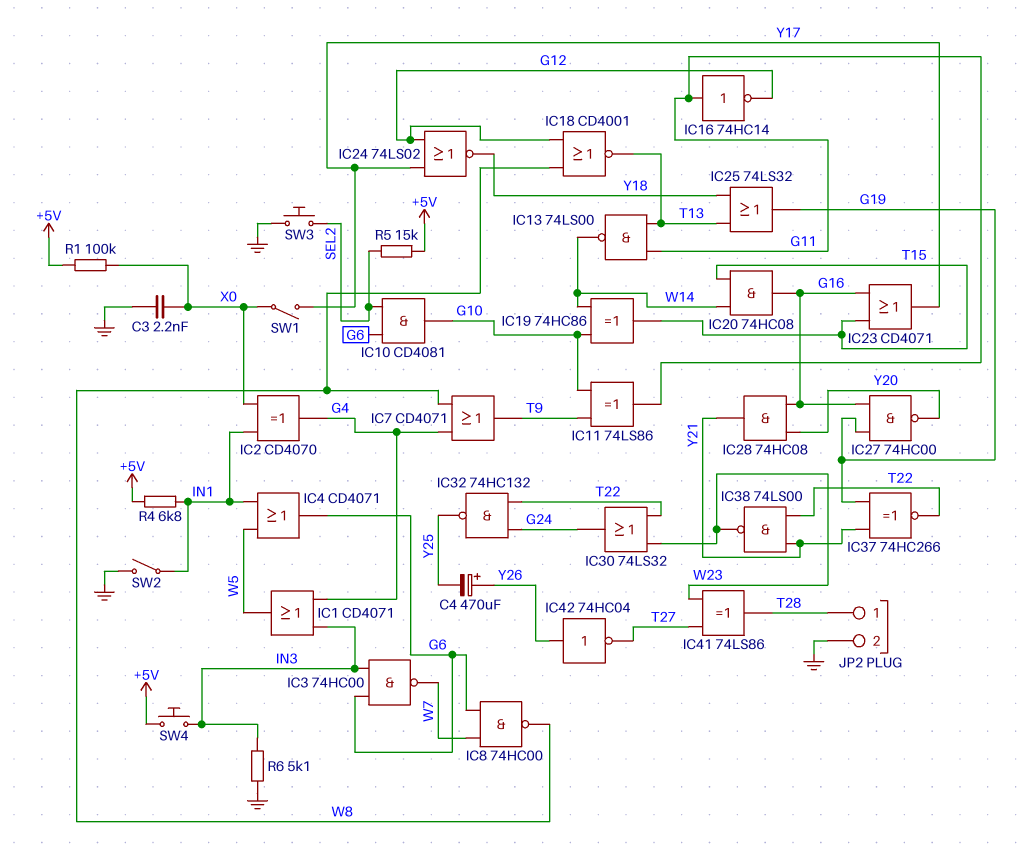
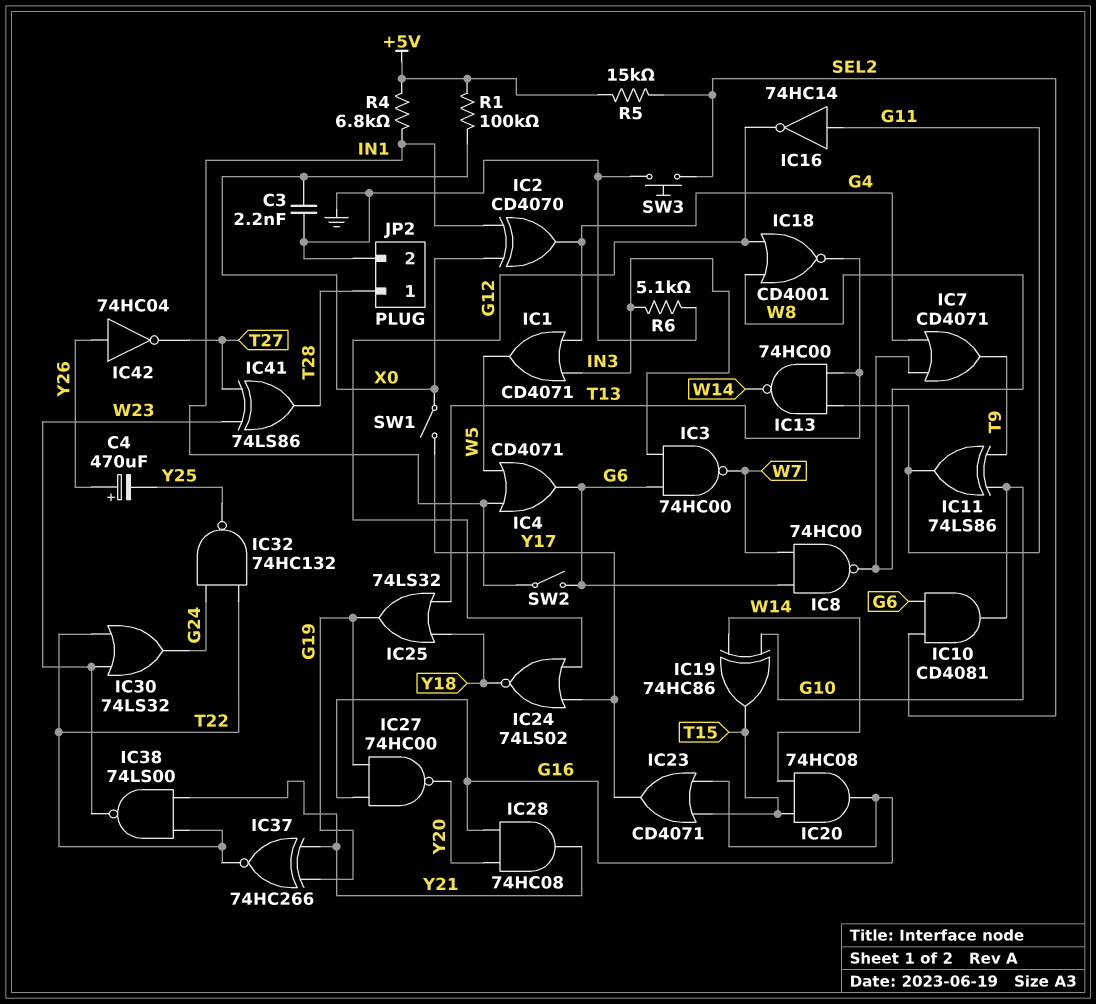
IC13: NAND 74LS00 (in G11, in T13, out W14) -> NAND 74HC00 (in G11, in T13, out W14)
SW2: switch (GND, IN1) -> switch (G6, IN1)
SW4: button (+5V, IN3) -> none

